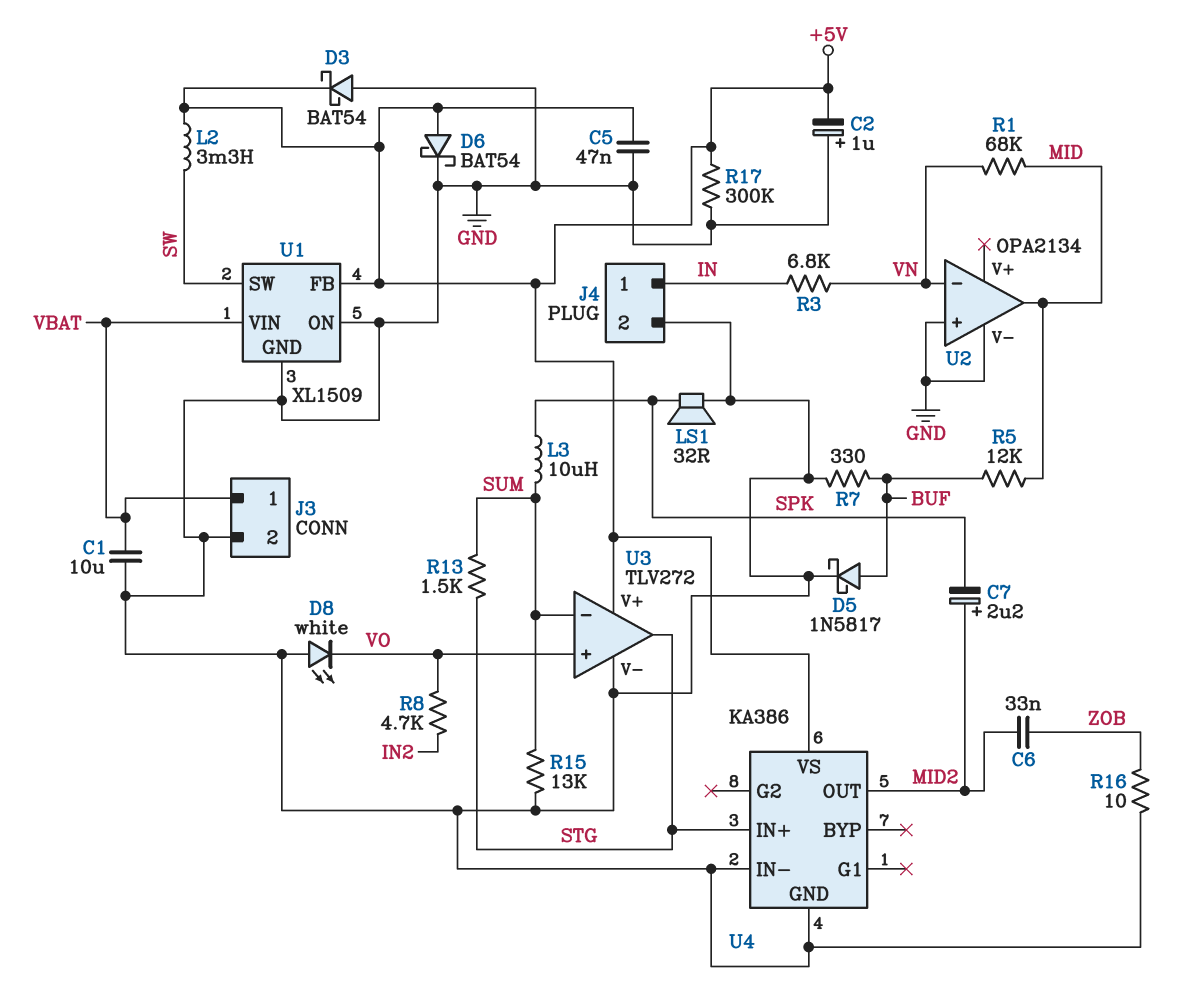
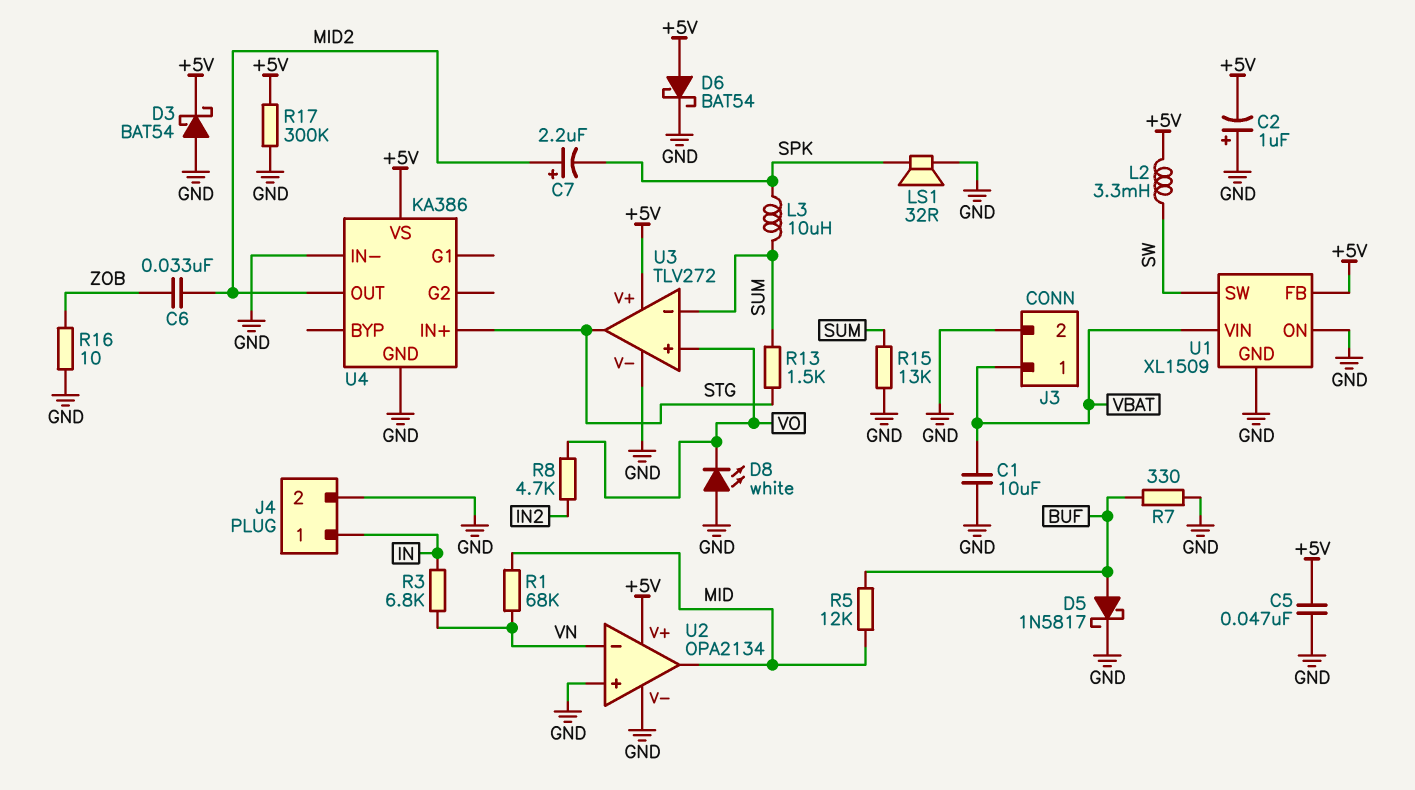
U2 pin V+: none -> +5V

